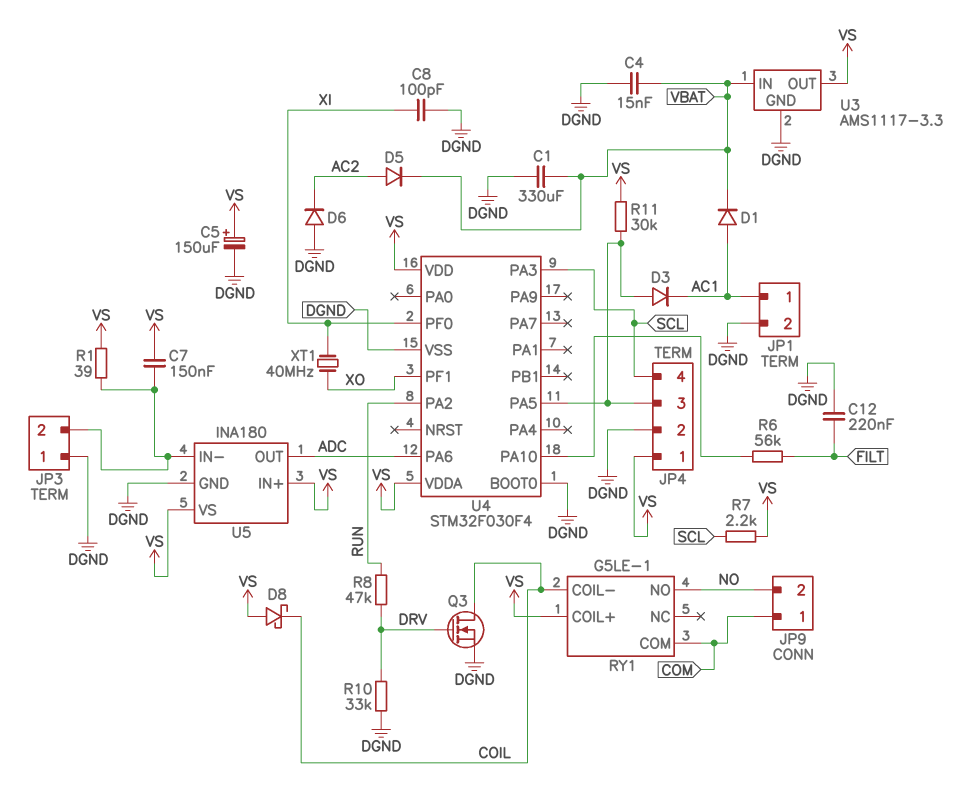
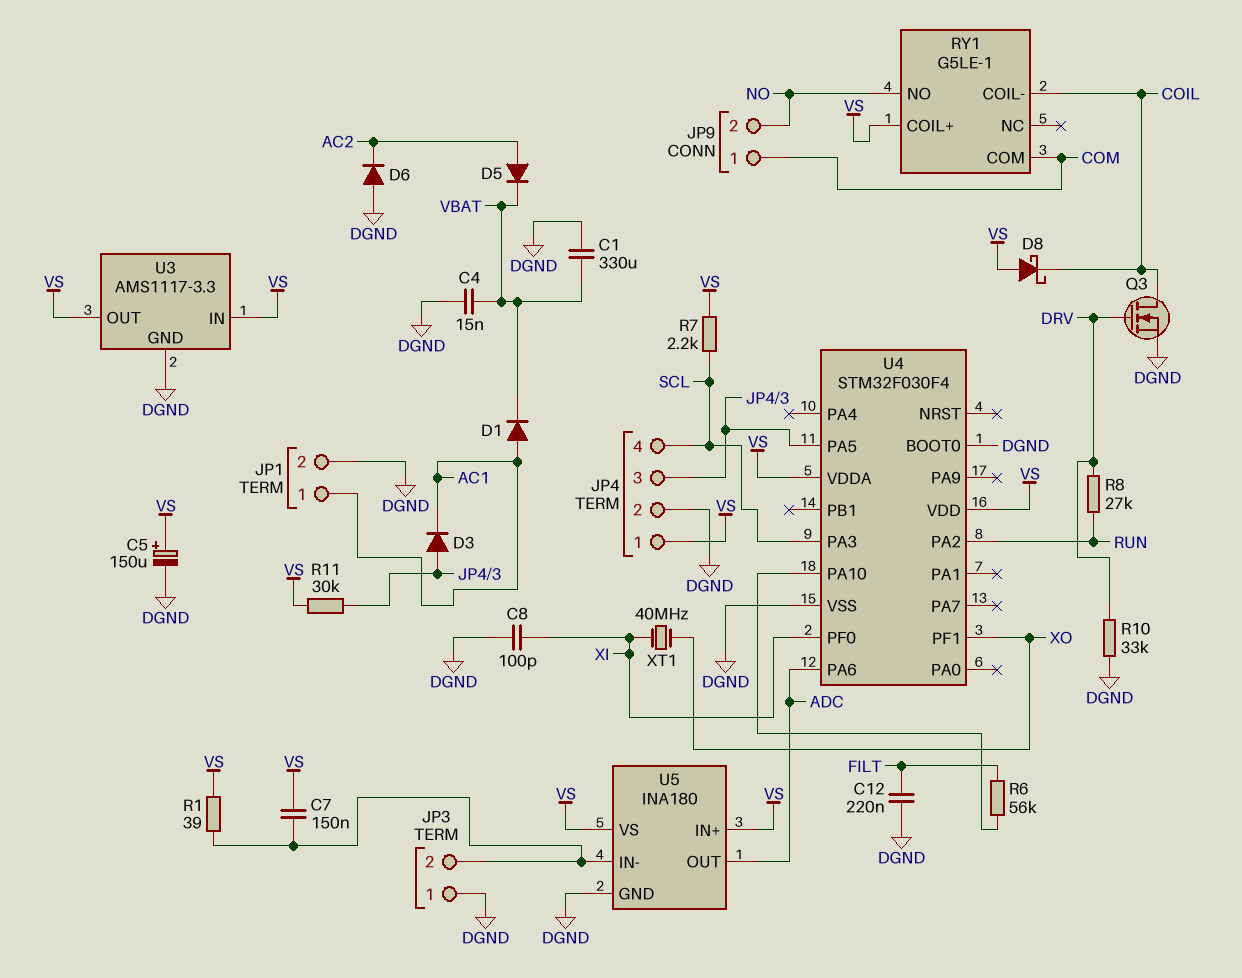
R8: 47k (DRV, RUN) -> 27k (DRV, RUN)
U3 pin IN: VBAT -> VS

